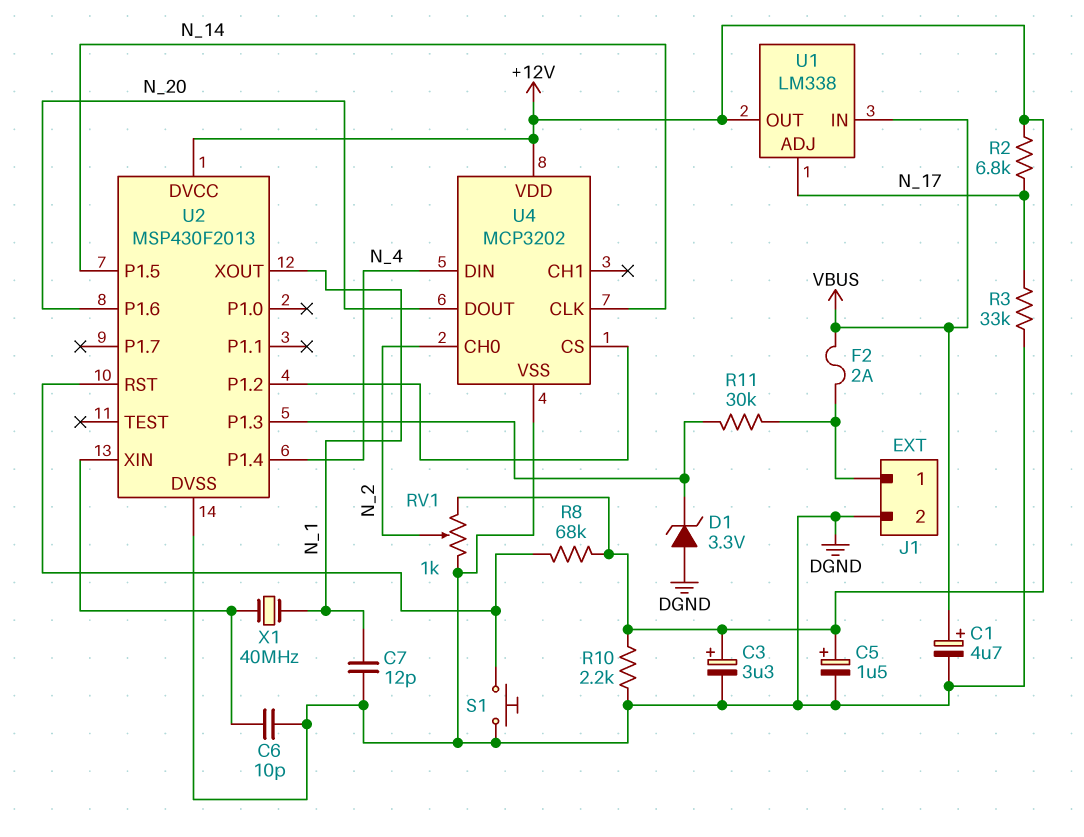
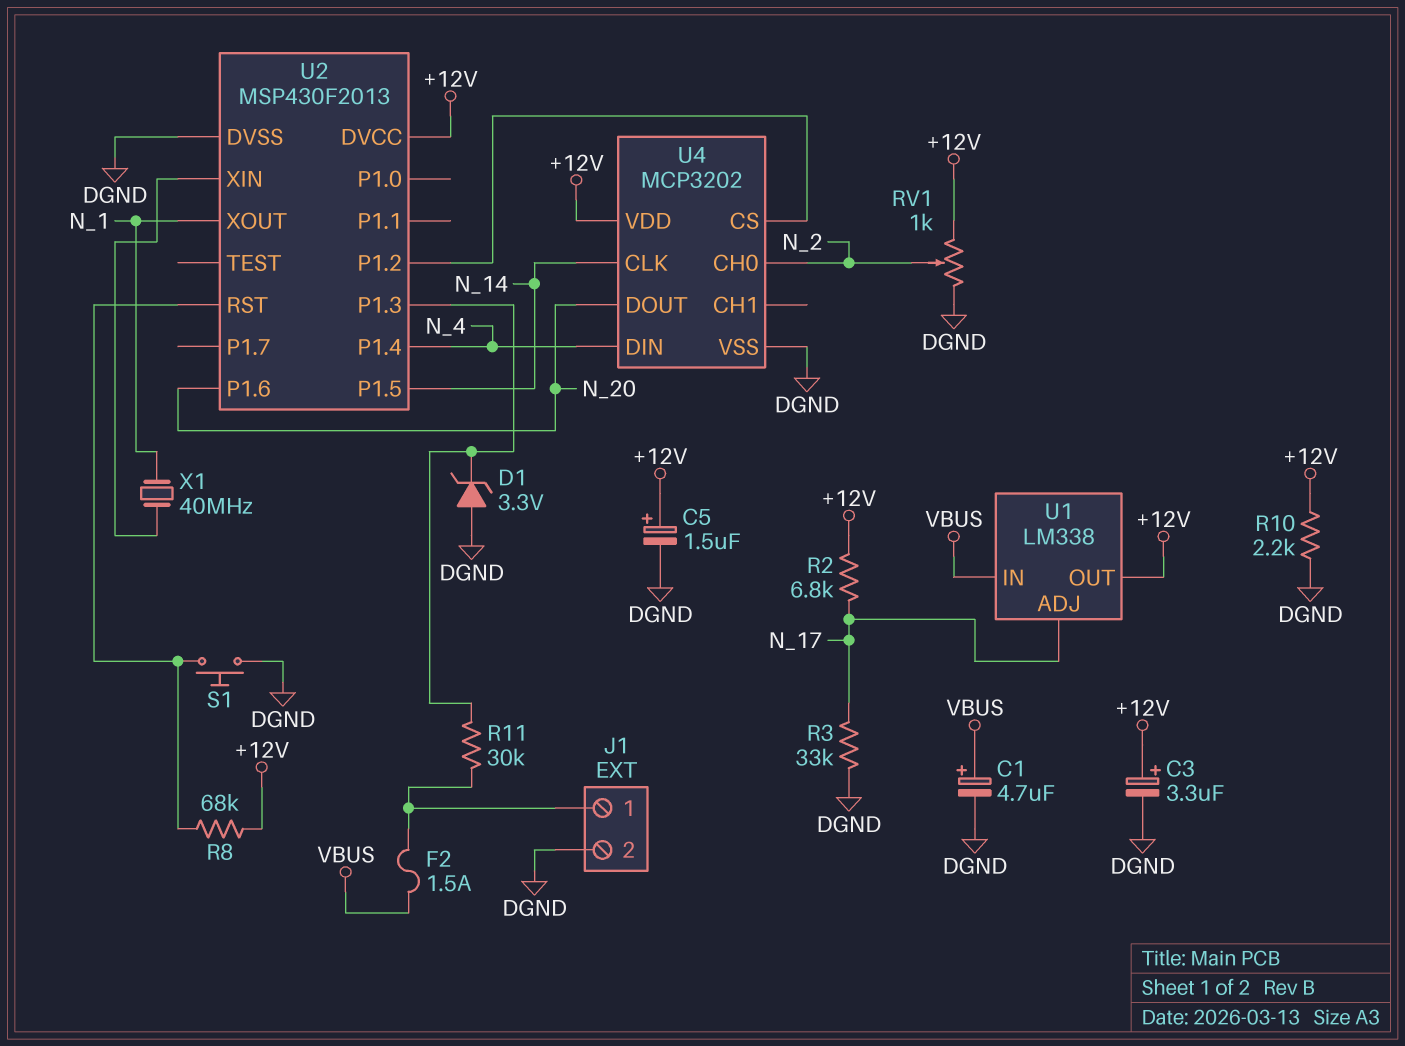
C6: 10pF (DGND, U2/XIN) -> none
C7: 12pF (DGND, N_1) -> none
F2: 2A (J1/1, VBUS) -> 1.5A (J1/1, VBUS)

